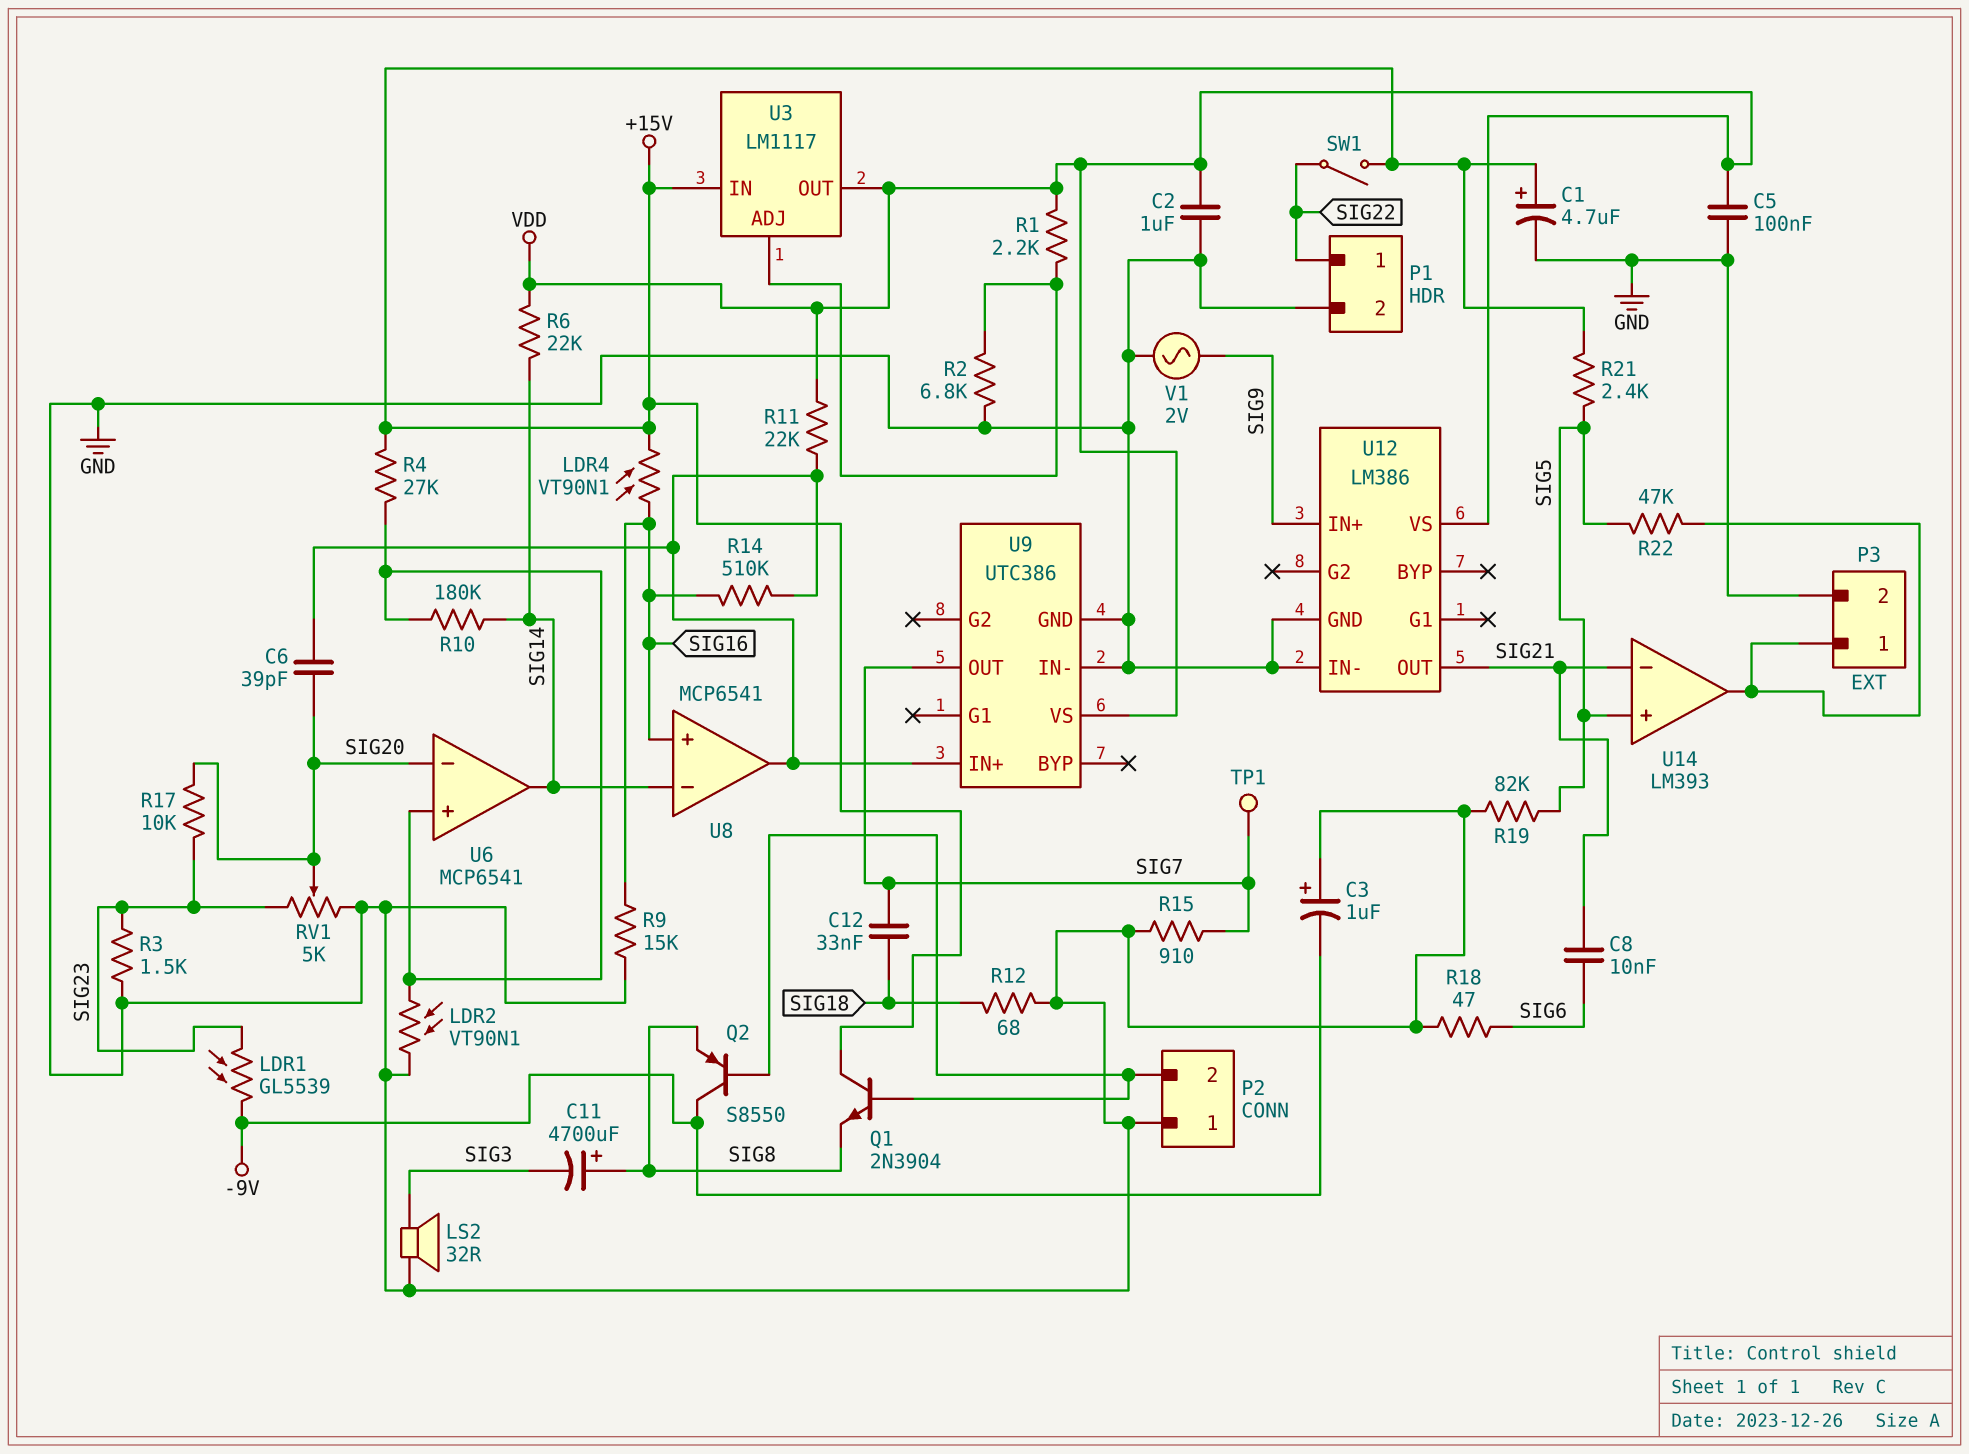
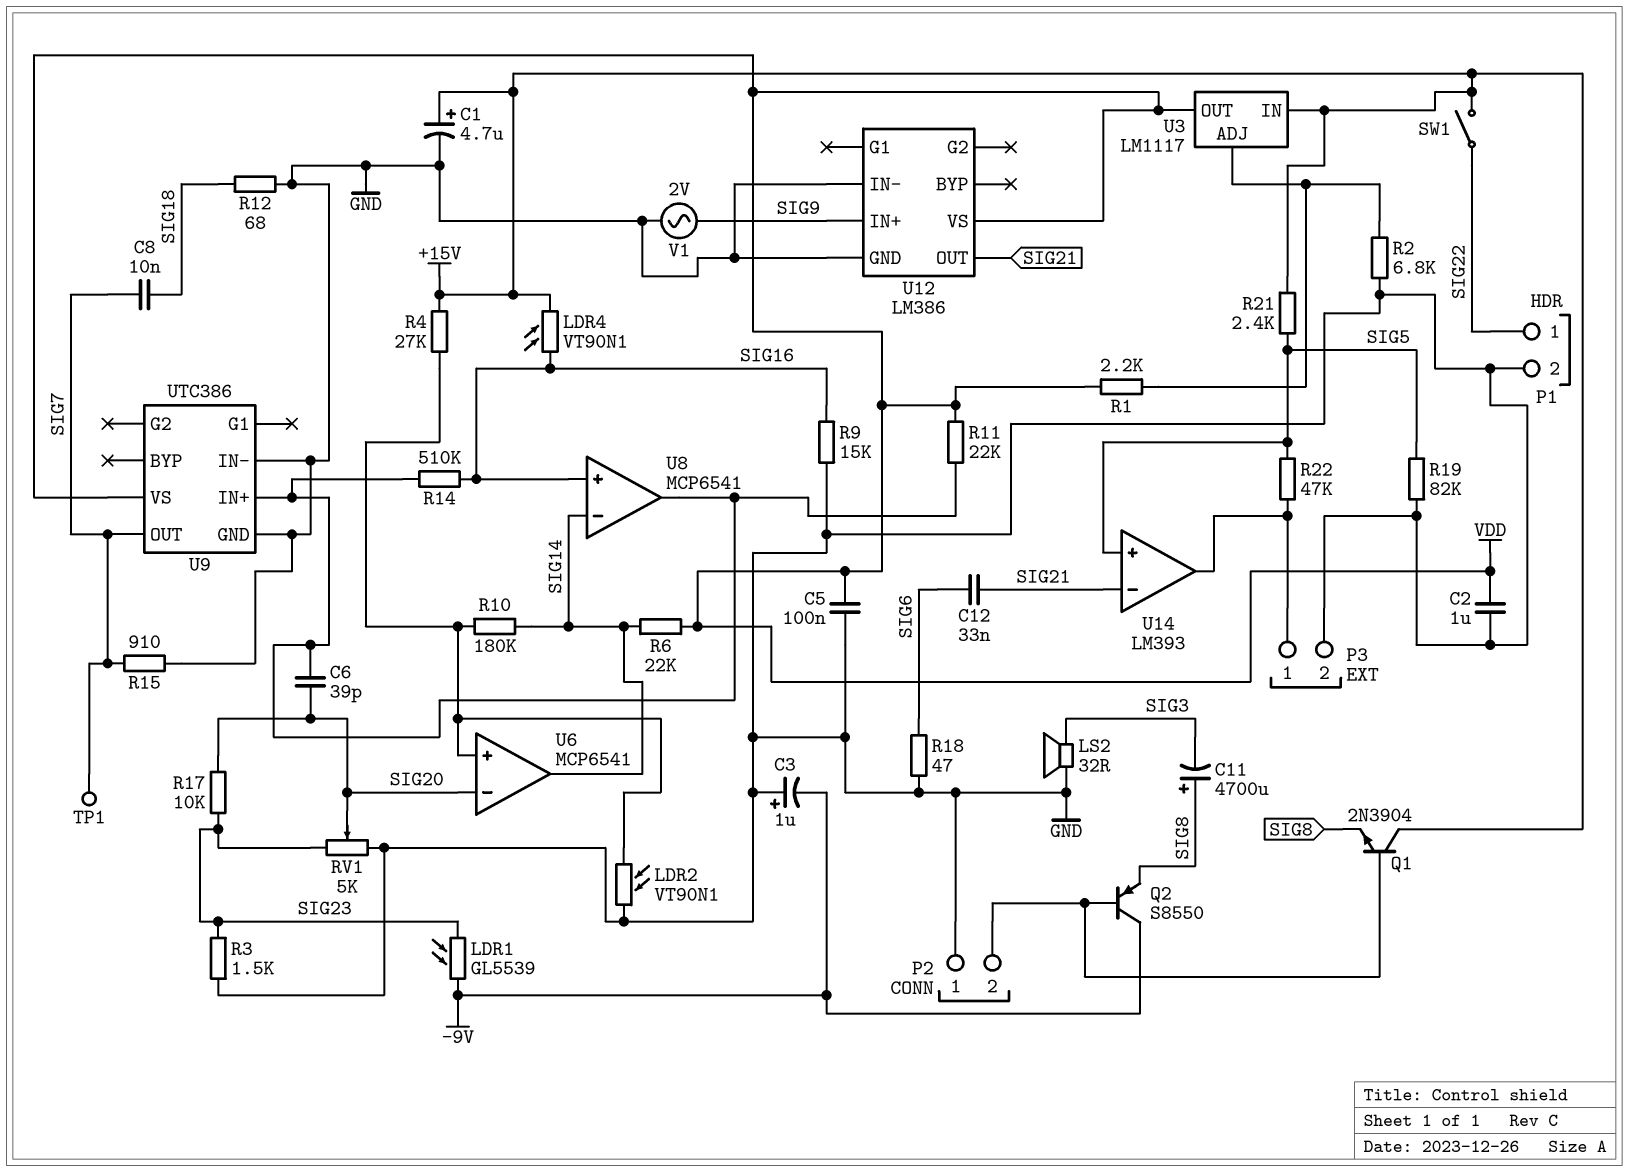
C8: 10nF (SIG6, SIG21) -> 10nF (SIG7, SIG18)
C12: 33nF (SIG7, SIG18) -> 33nF (SIG6, SIG21)

